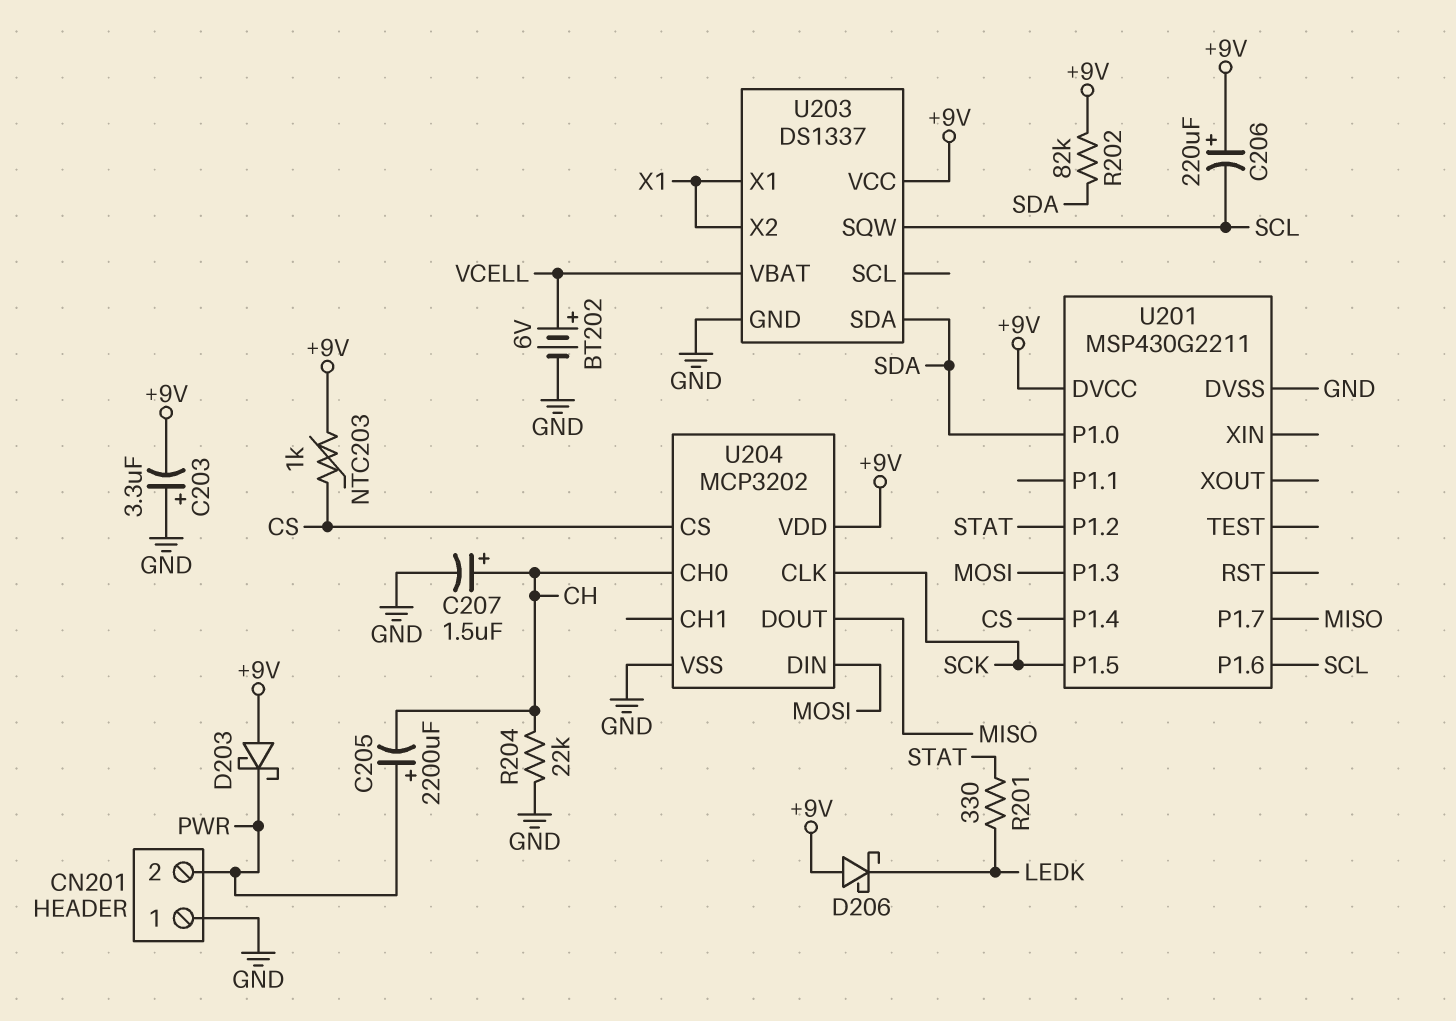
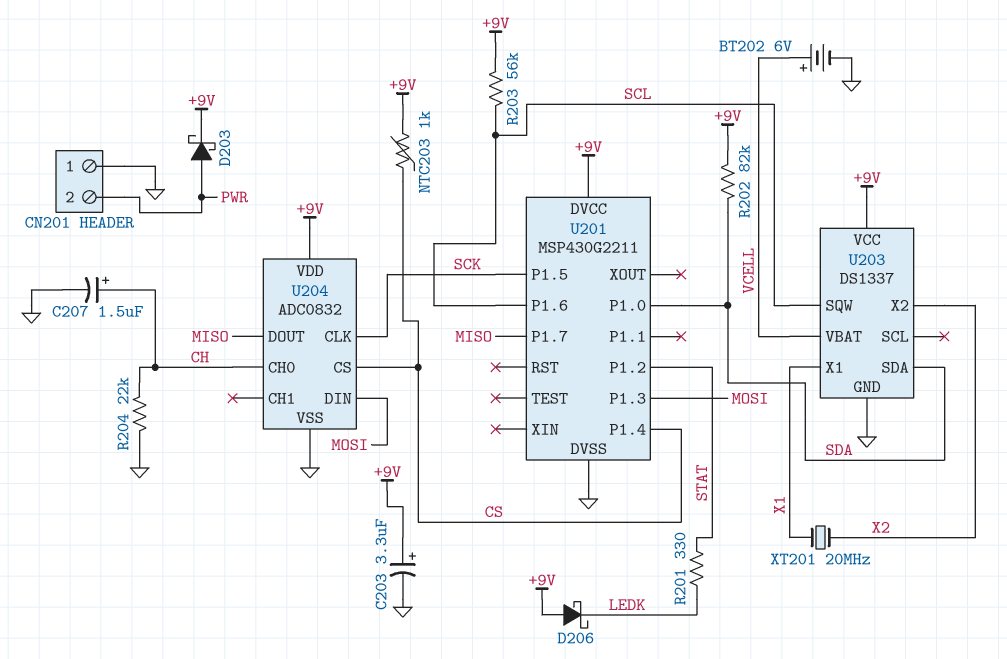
C203: 3.3uF (plus GND, minus +9V) -> 3.3uF (plus +9V, minus GND)
C205: 2200uF (plus PWR, minus CH) -> none
C206: 220uF (plus +9V, minus SCL) -> none
D203: schottky (A +9V, K PWR) -> schottky (A PWR, K +9V)
R203: none -> 56k (+9V, SCL)
U203 pin X2: X1 -> X2
U204: MCP3202 -> ADC0832
XT201: none -> 20MHz (X1, X2)

